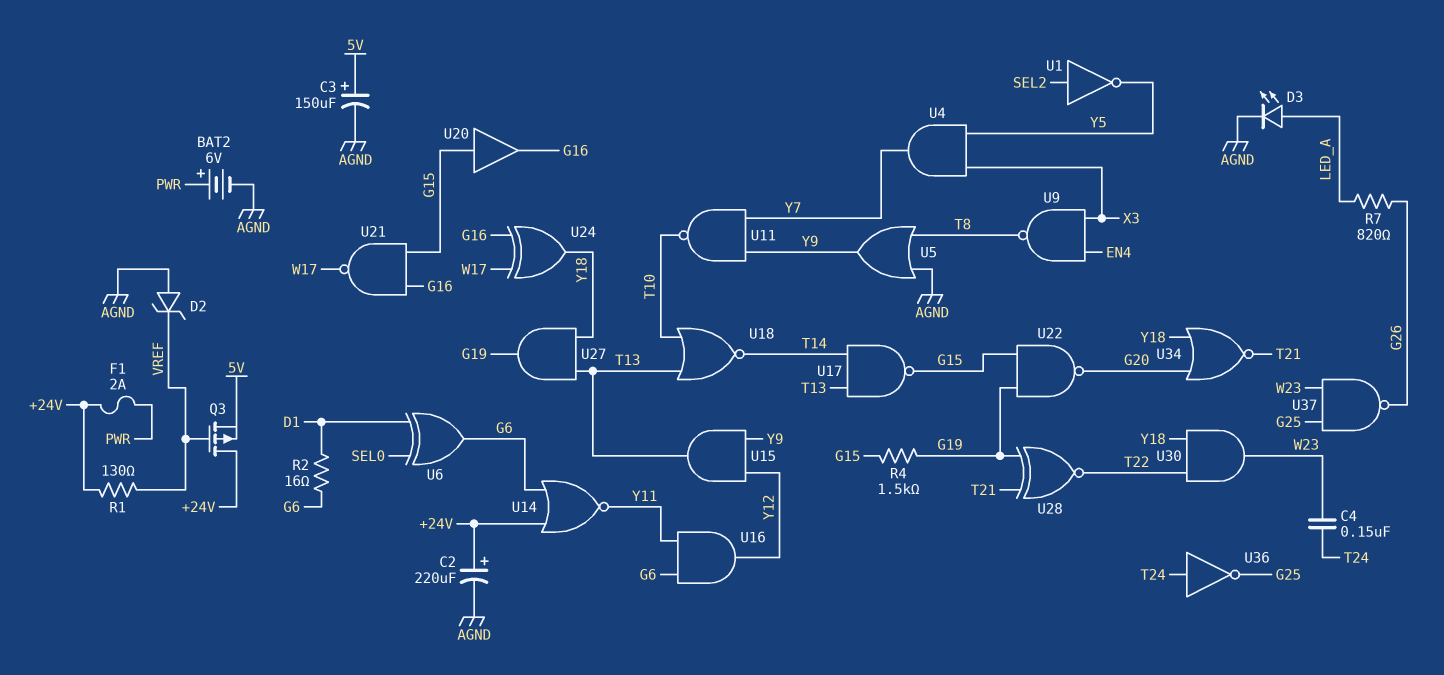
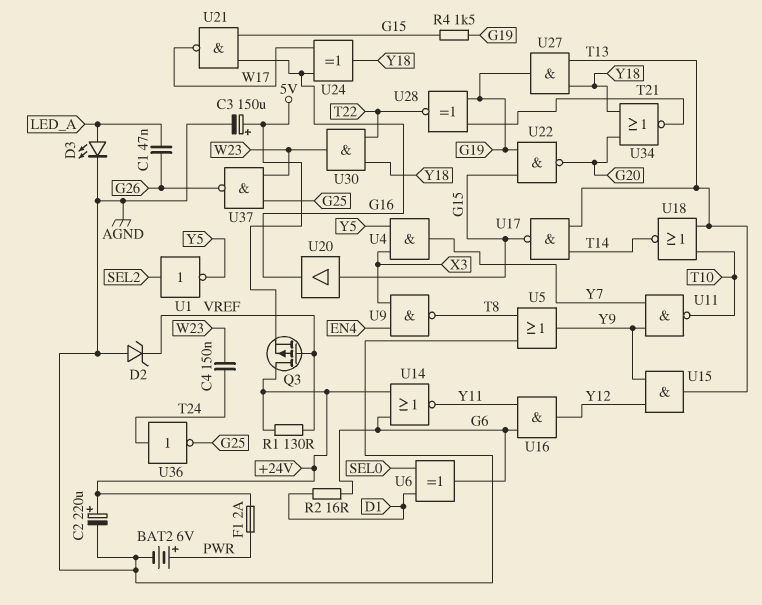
C1: none -> 47nF (G26, LED_A)
R7: 820 (G26, LED_A) -> none

